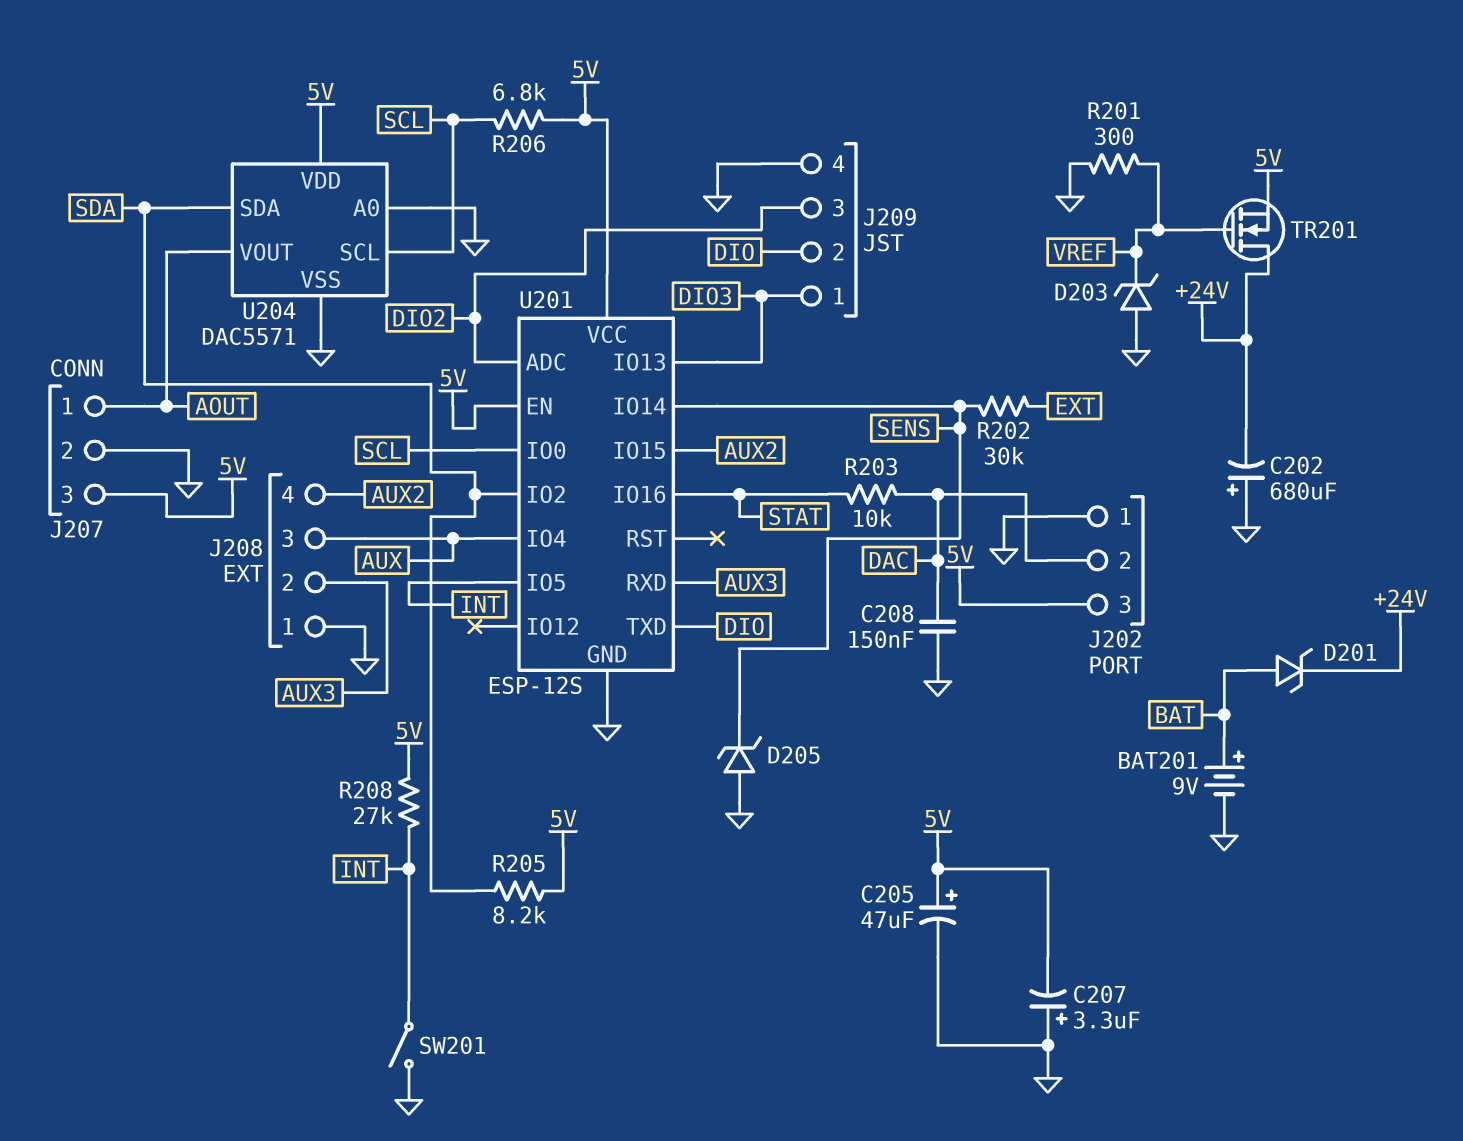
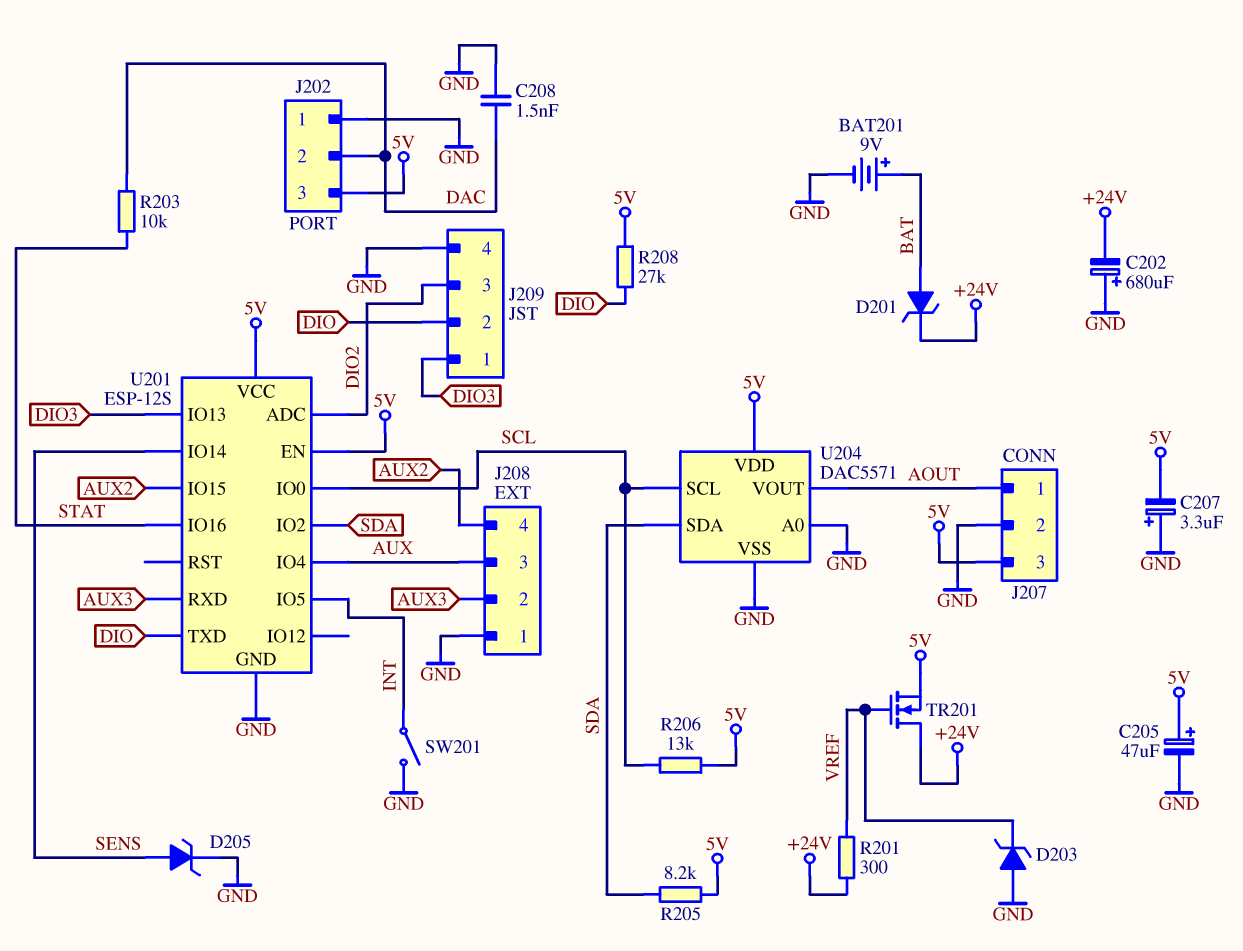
C208: 150nF (DAC, GND) -> 1.5nF (DAC, GND)
D205: zener (A GND, K SENS) -> zener (A SENS, K GND)
R201: 300 (GND, VREF) -> 300 (+24V, VREF)
R202: 30k (EXT, SENS) -> none
R206: 6.8k (5V, SCL) -> 13k (5V, SCL)
R208: 27k (5V, INT) -> 27k (5V, DIO)

